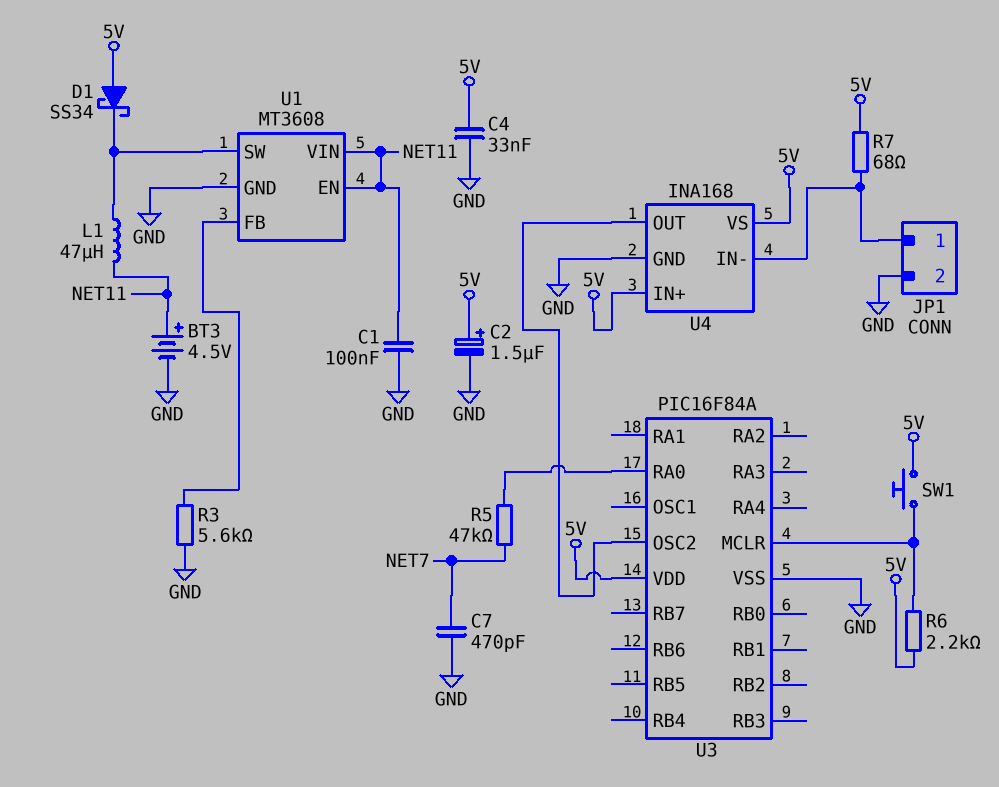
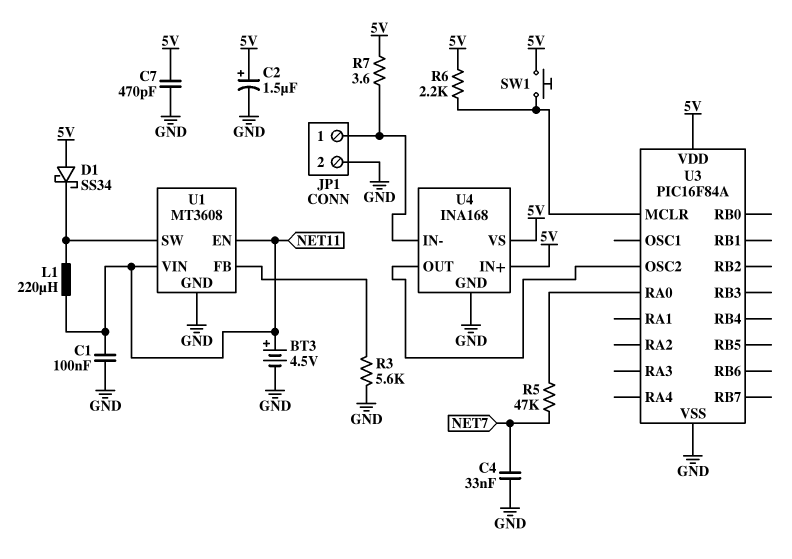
C4: 33nF (5V, GND) -> 33nF (GND, NET7)
C7: 470pF (GND, NET7) -> 470pF (5V, GND)
L1: 47uH (NET11, U1/SW) -> 220uH (NET11, U1/SW)
R7: 68 (5V, JP1/1) -> 3.6 (5V, JP1/1)

